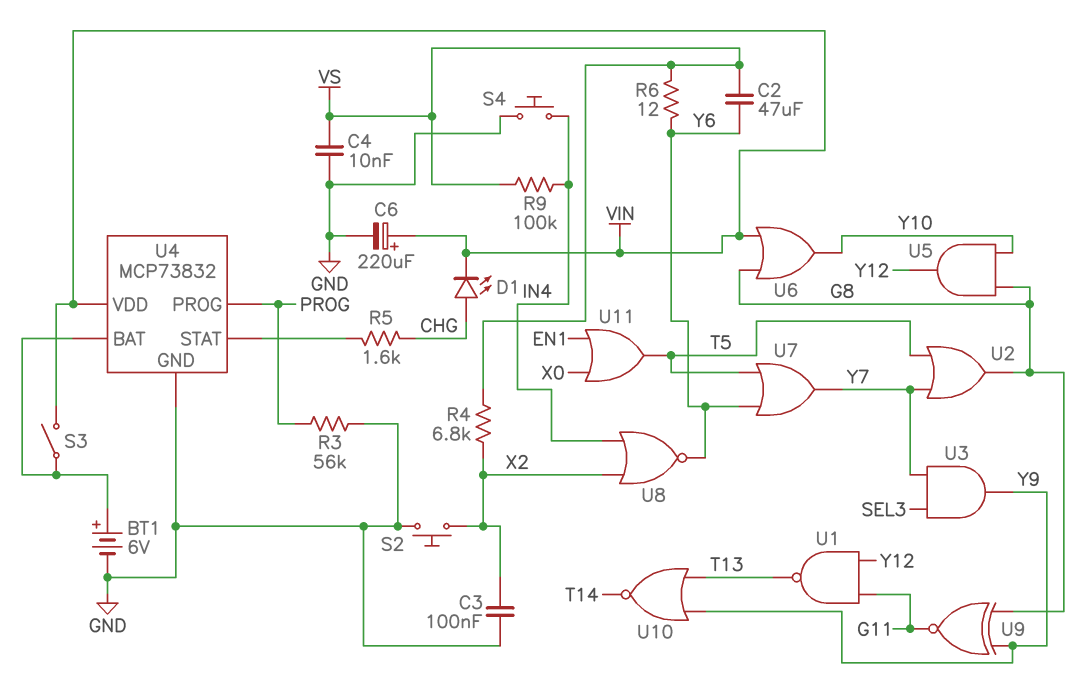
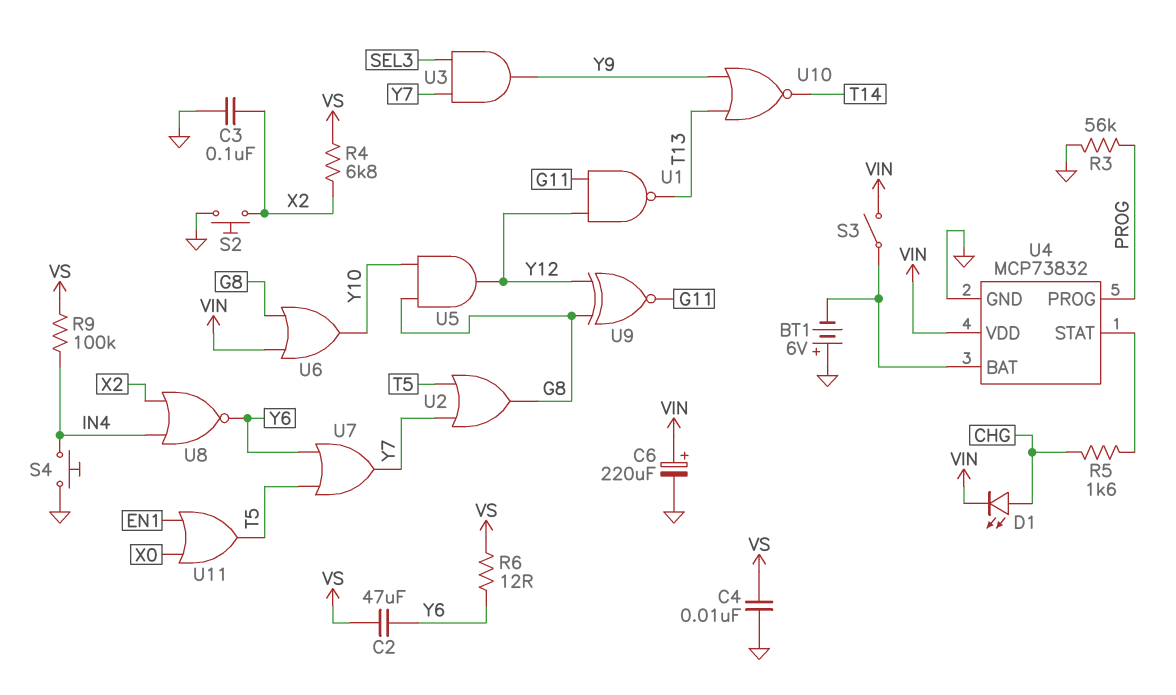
BT1: 6V (plus U4/BAT, minus GND) -> 6V (plus GND, minus U4/BAT)
U9: XNOR (in G8, in Y9, out G11) -> XNOR (in G8, in Y12, out G11)

